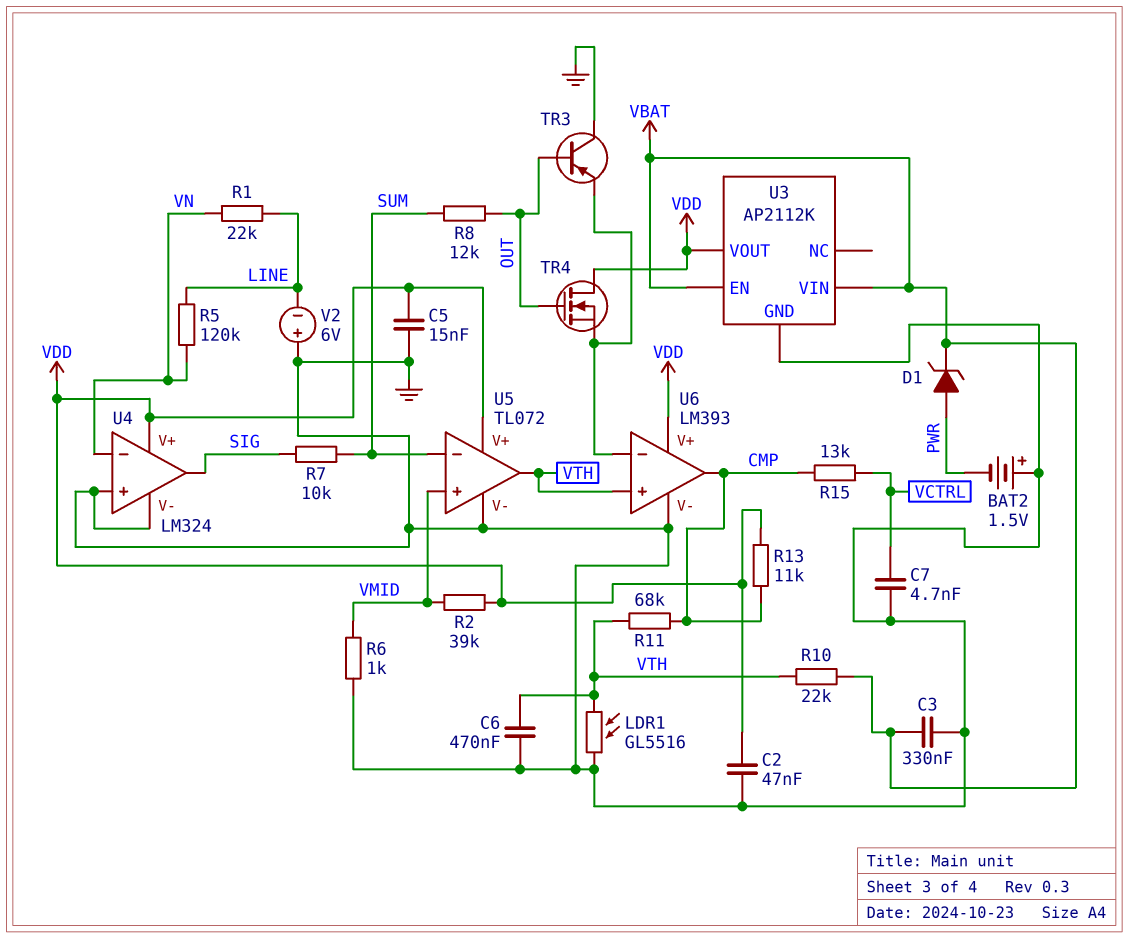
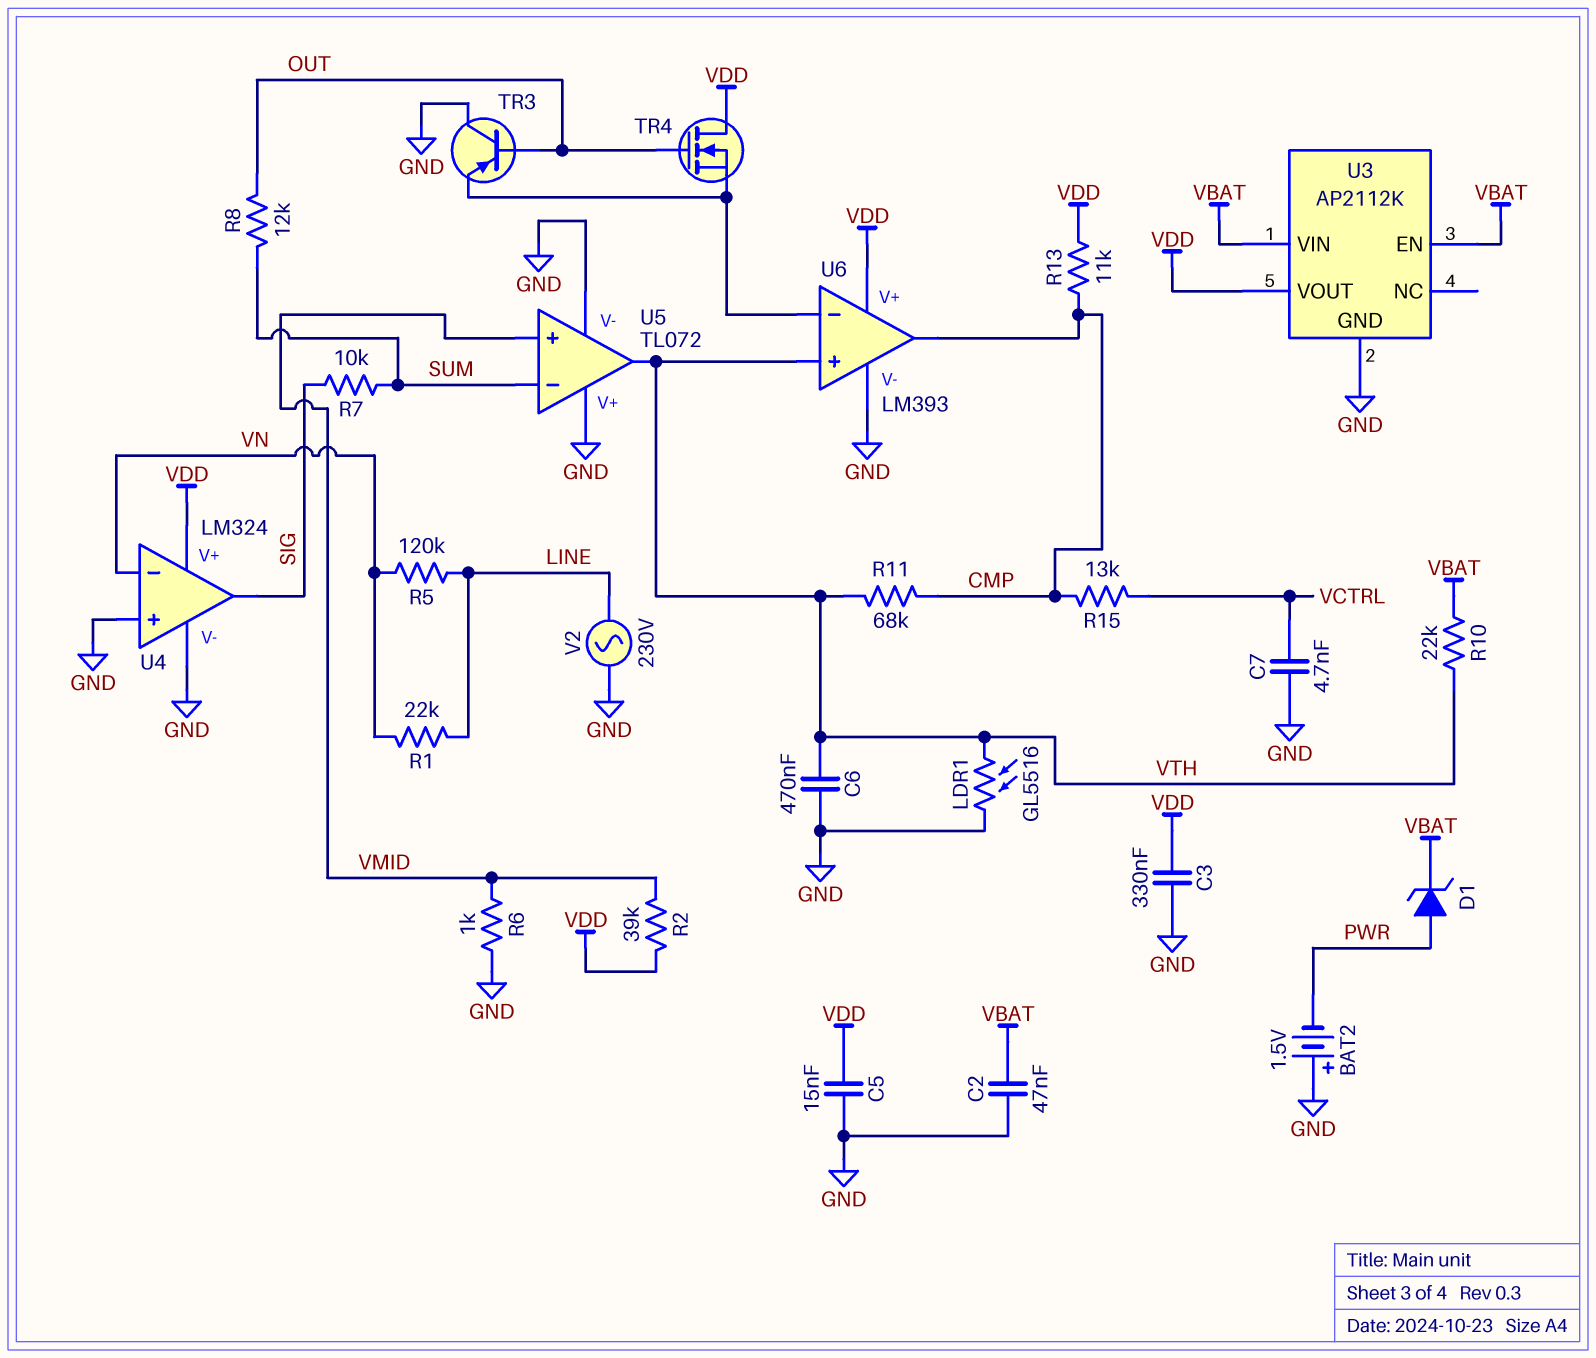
C2: 47nF (GND, VDD) -> 47nF (GND, VBAT)
C3: 330nF (GND, VBAT) -> 330nF (GND, VDD)
U5 pin V+: VDD -> GND
V2: 6V (plus GND, minus LINE) -> AC 230V (GND, LINE)

